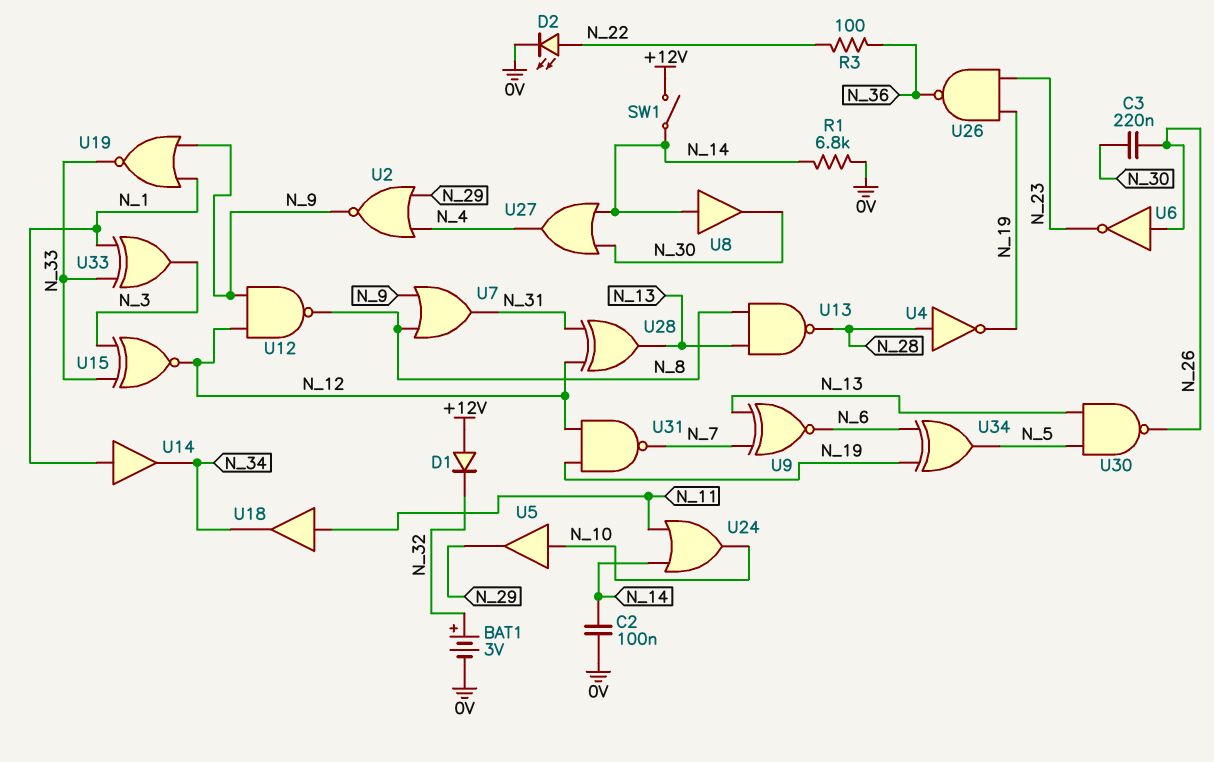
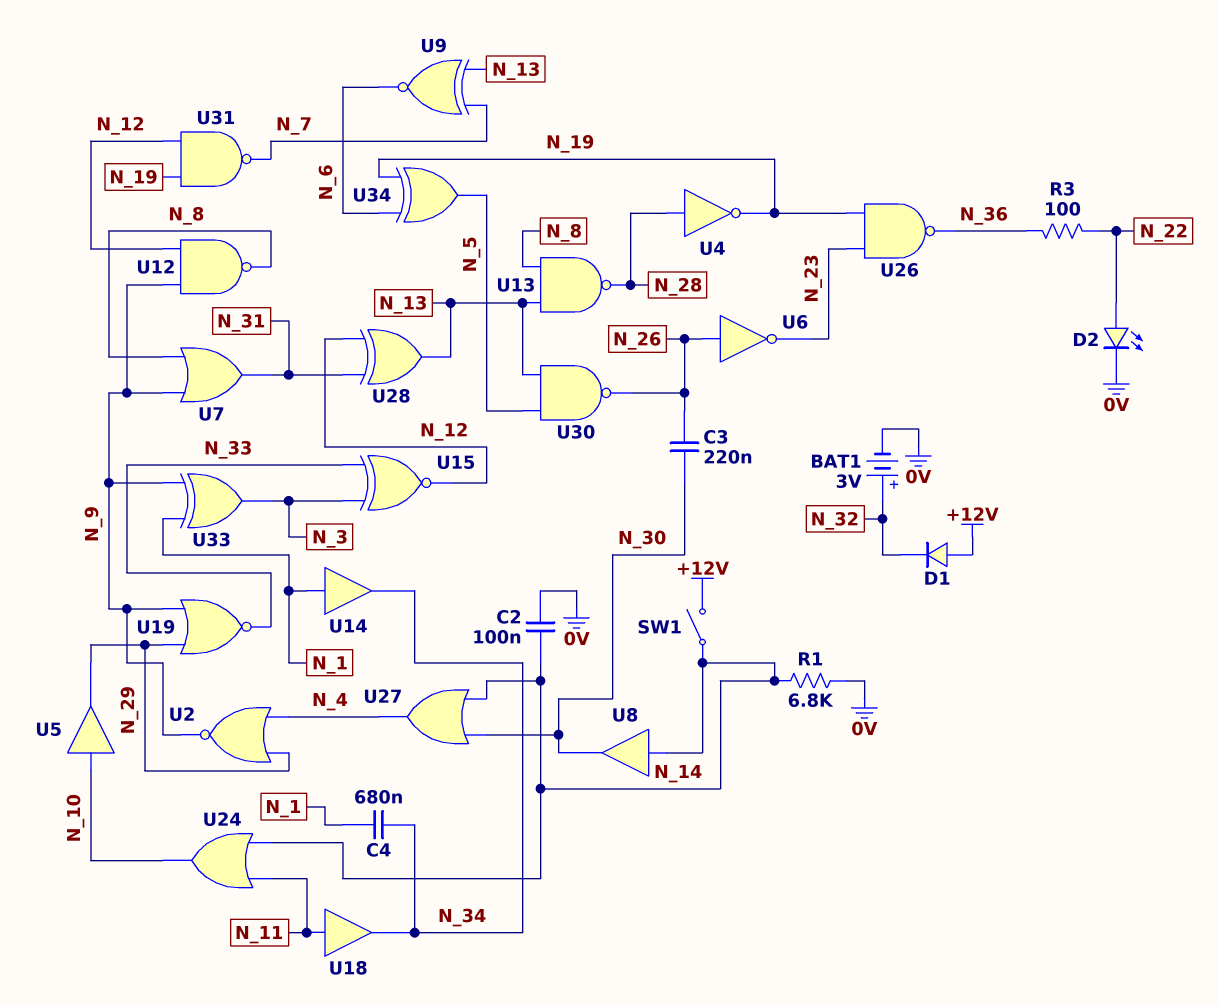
C4: none -> 680nF (N_1, N_34)
U19: NOR (in N_1, in N_9, out N_33) -> NOR (in N_9, in N_29, out N_33)
U33: XOR (in N_1, in N_33, out N_3) -> XOR (in N_1, in N_9, out N_3)

